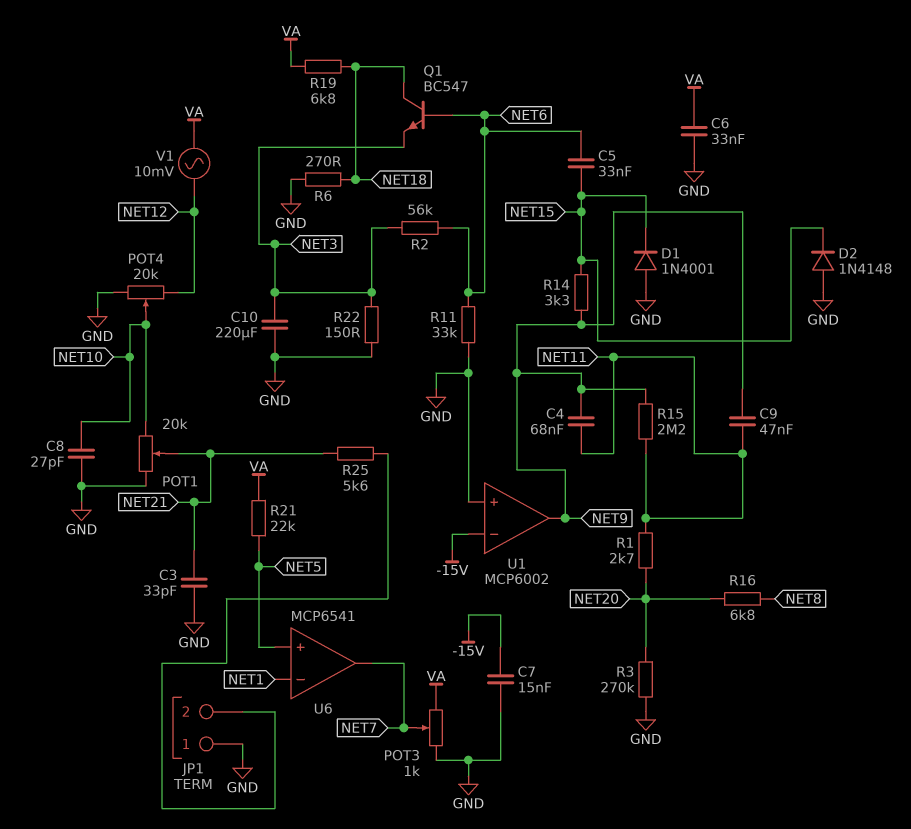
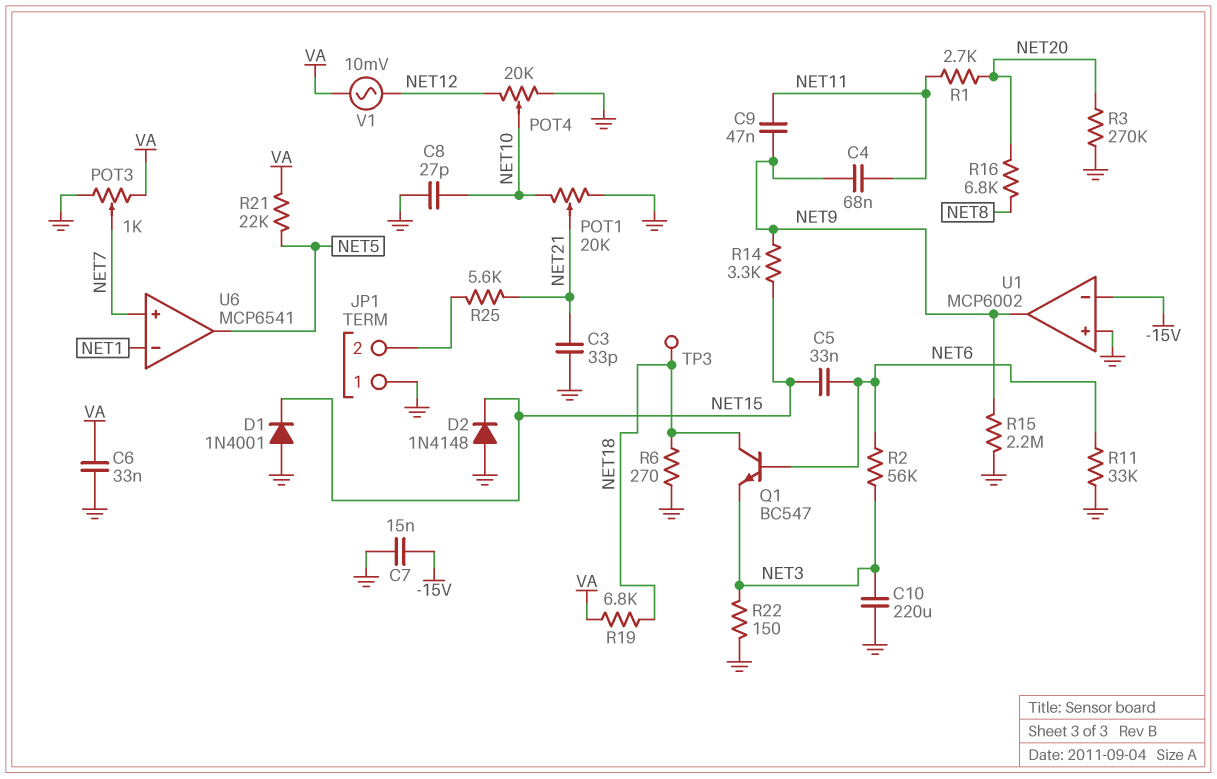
R15: 2.2M (NET9, NET11) -> 2.2M (GND, NET9)
TP3: none -> test point (NET18)
U6 pin in+: NET5 -> NET7
U6 pin out: NET7 -> NET5

